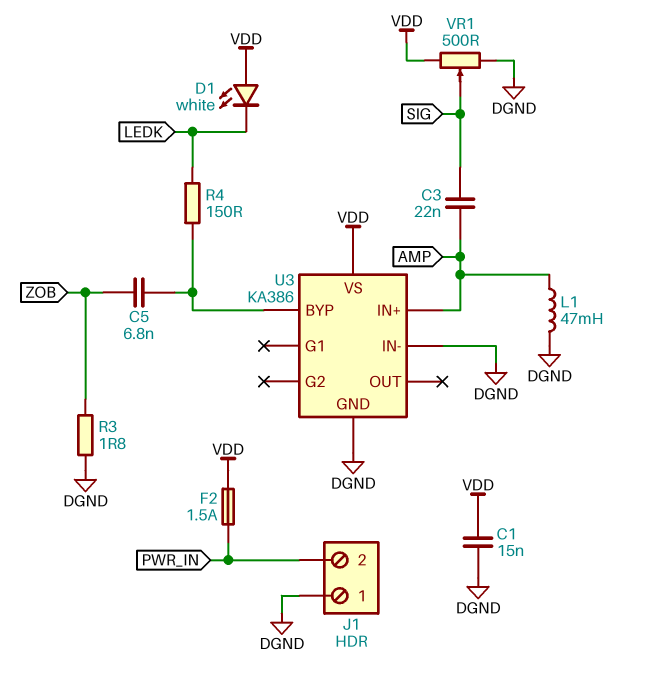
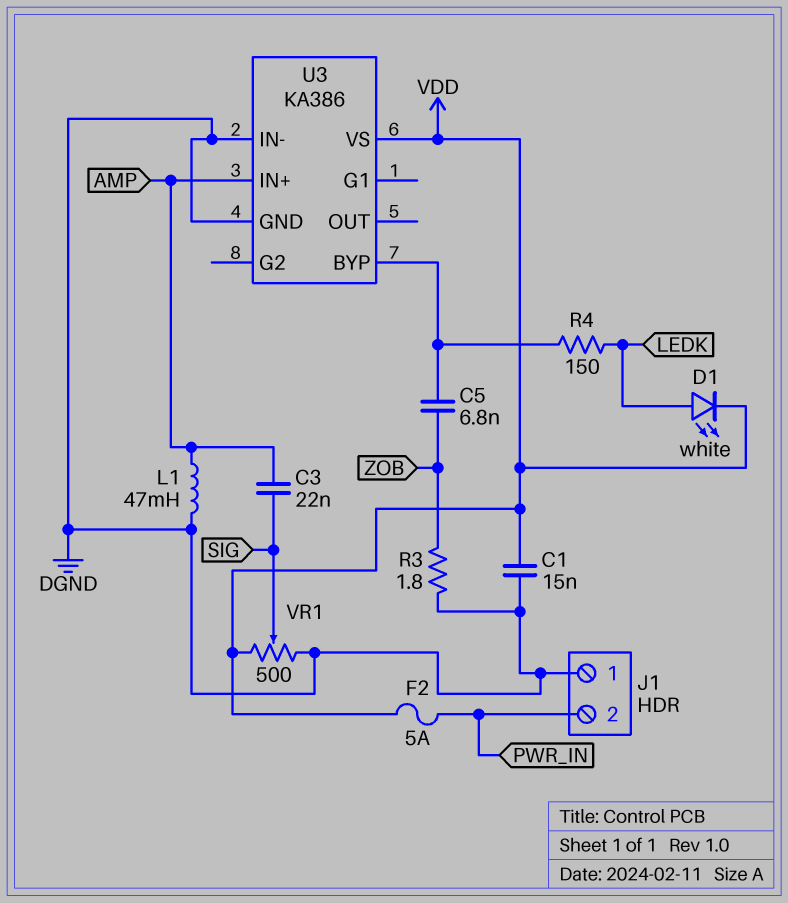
D1: LED white (A VDD, K LEDK) -> LED white (A LEDK, K VDD)
F2: 1.5A (PWR_IN, VDD) -> 5A (PWR_IN, VDD)

